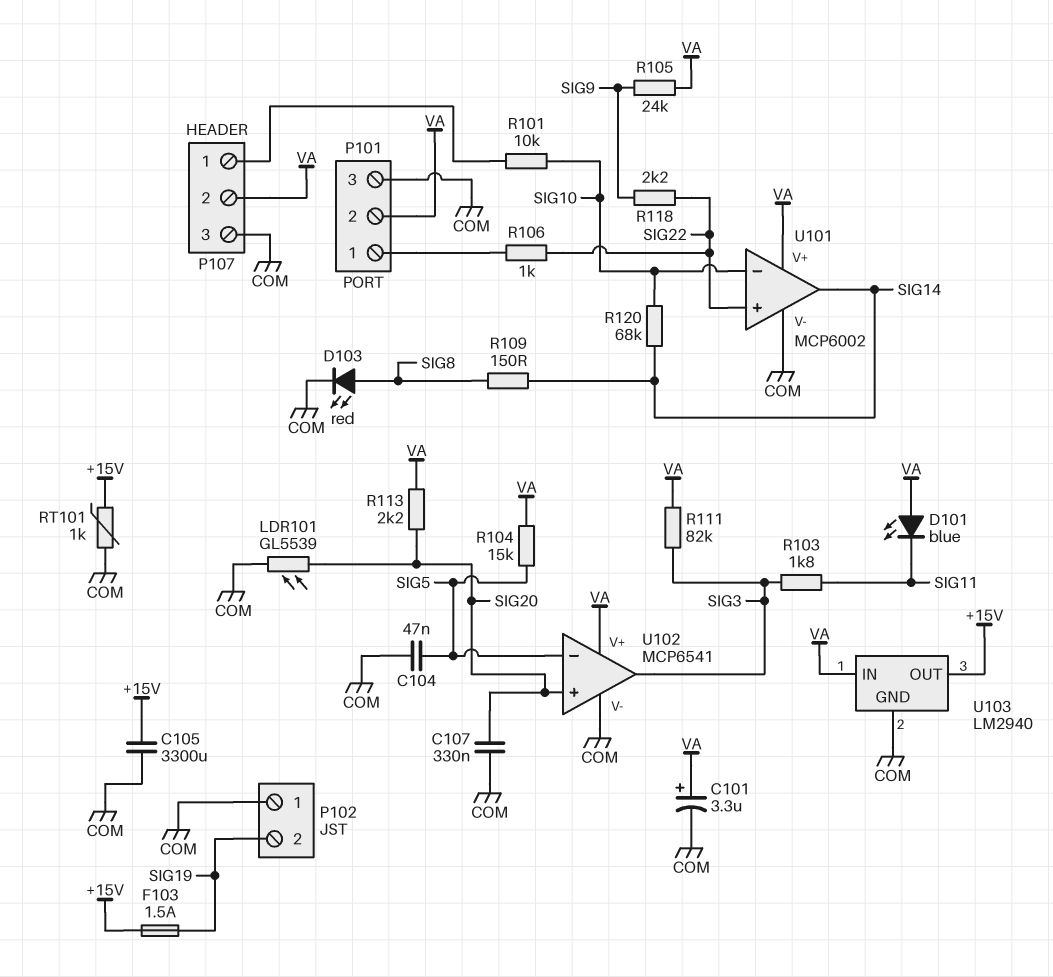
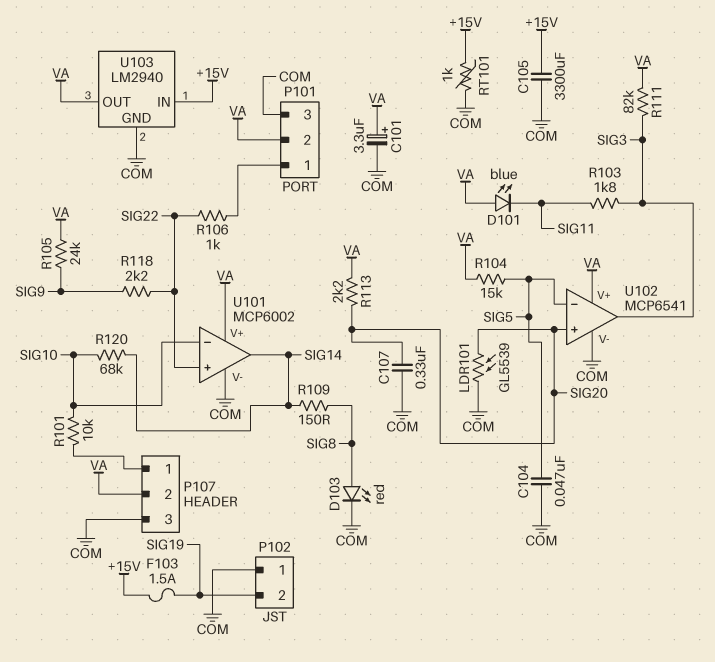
U103 pin IN: VA -> +15V
U103 pin OUT: +15V -> VA

